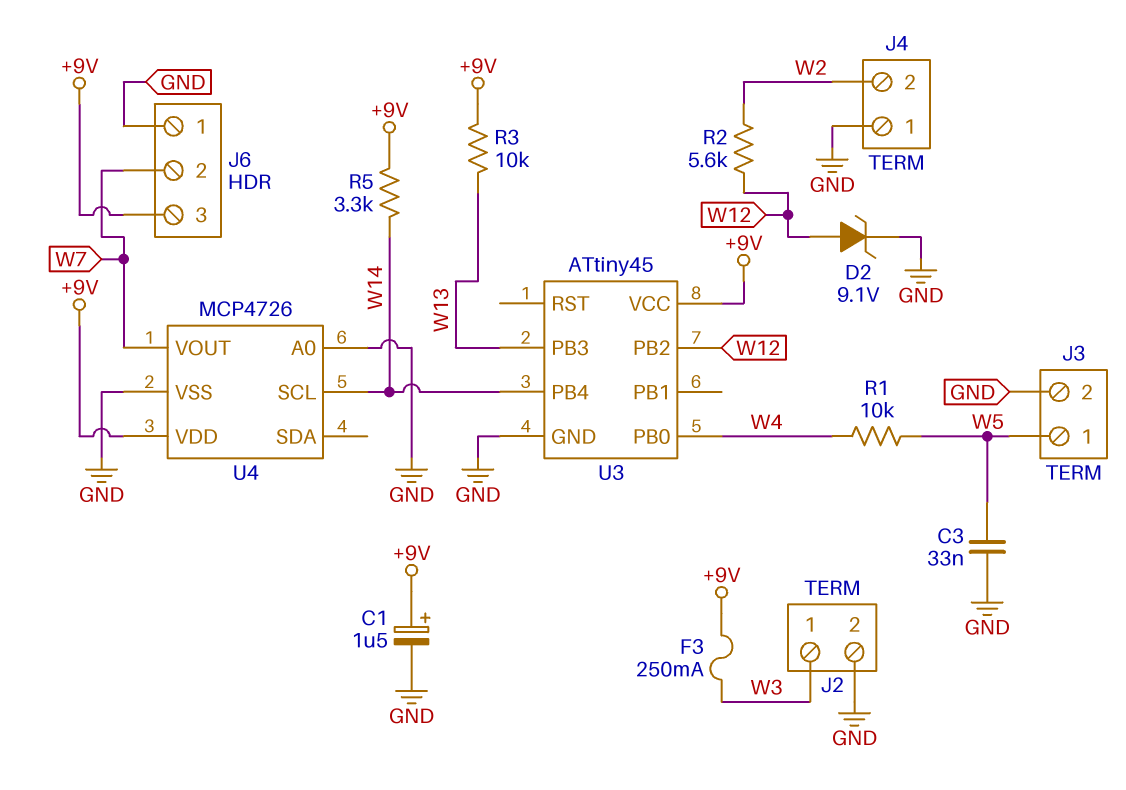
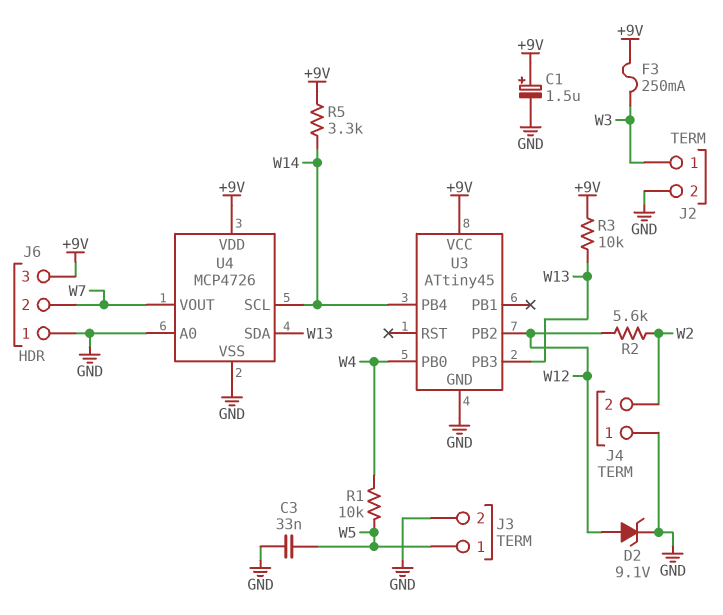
U4 pin SDA: none -> W13

